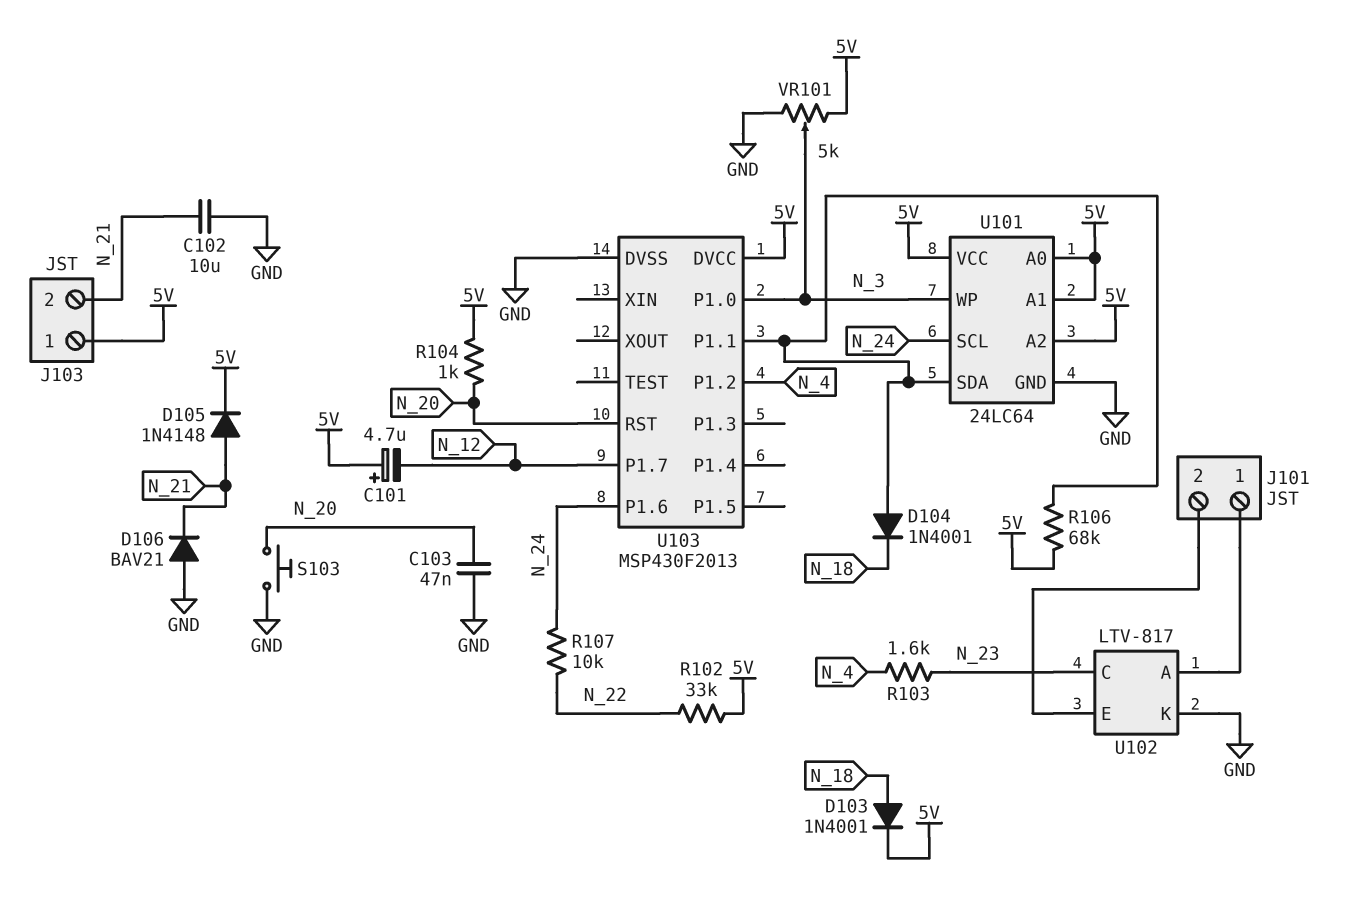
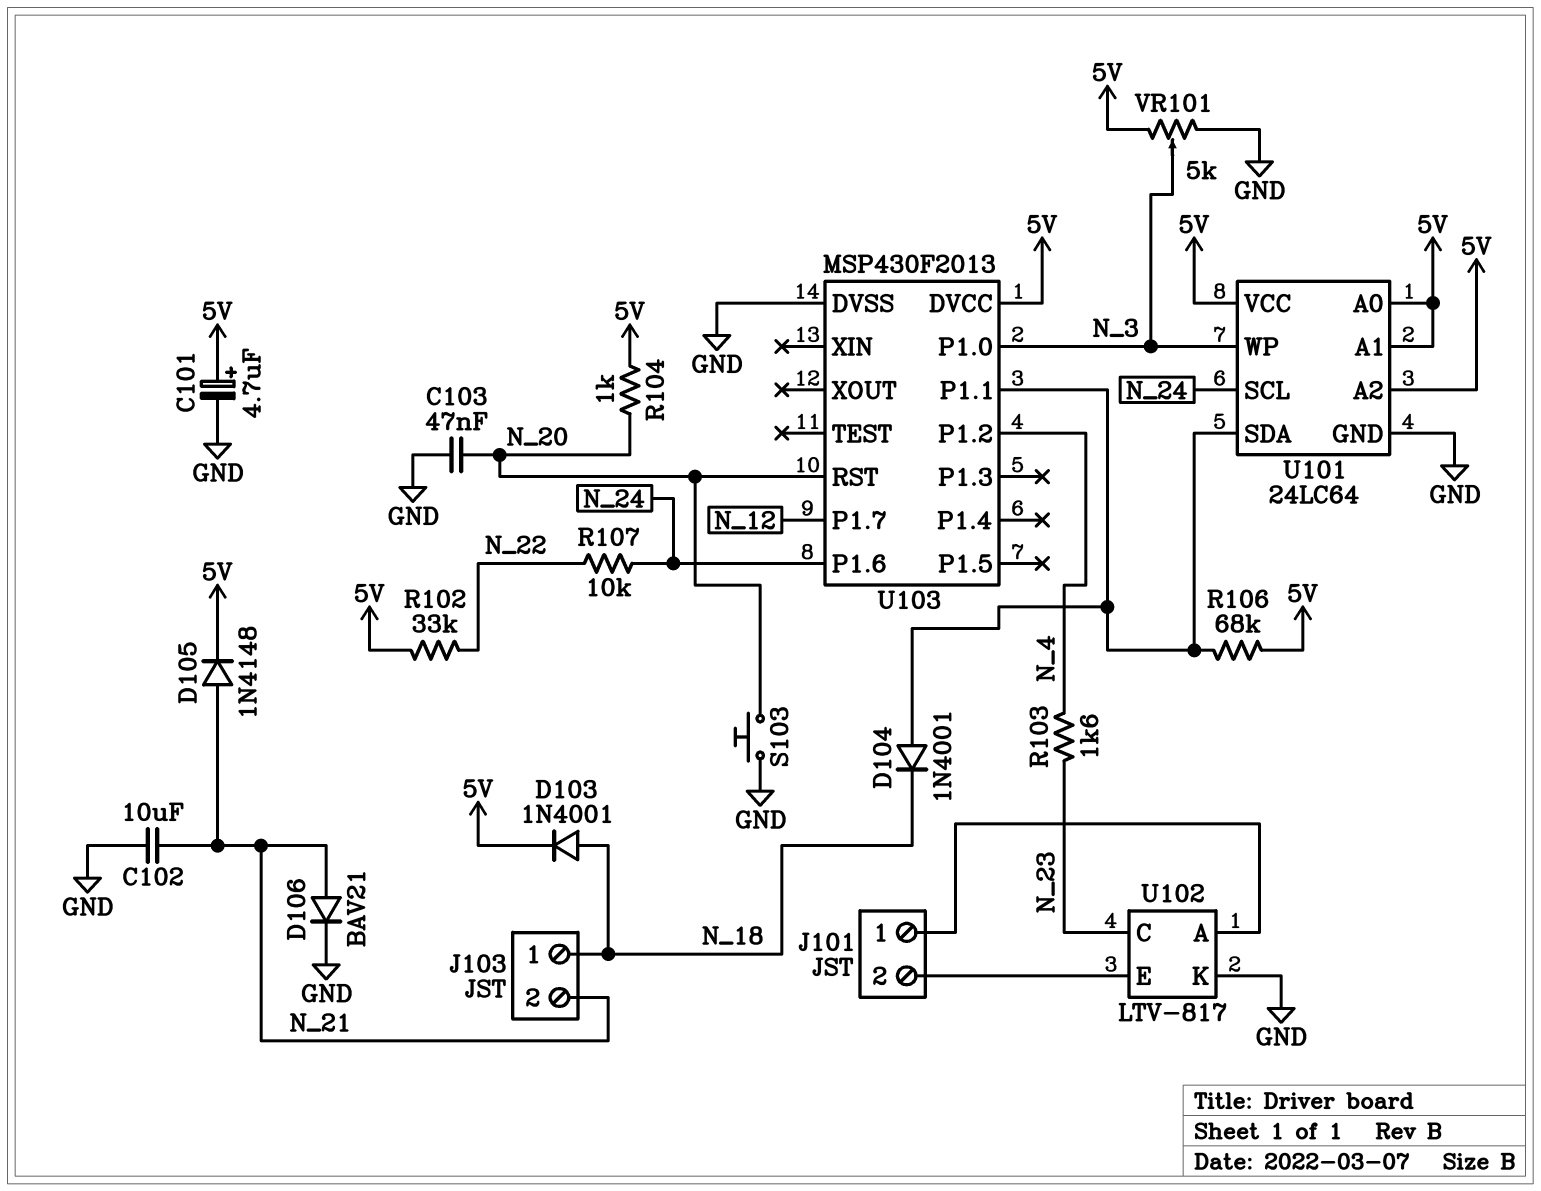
C101: 4.7uF (plus 5V, minus N_12) -> 4.7uF (plus 5V, minus GND)
D106: diode BAV21 (A GND, K N_21) -> diode BAV21 (A N_21, K GND)
J103 pin 1: 5V -> N_18

